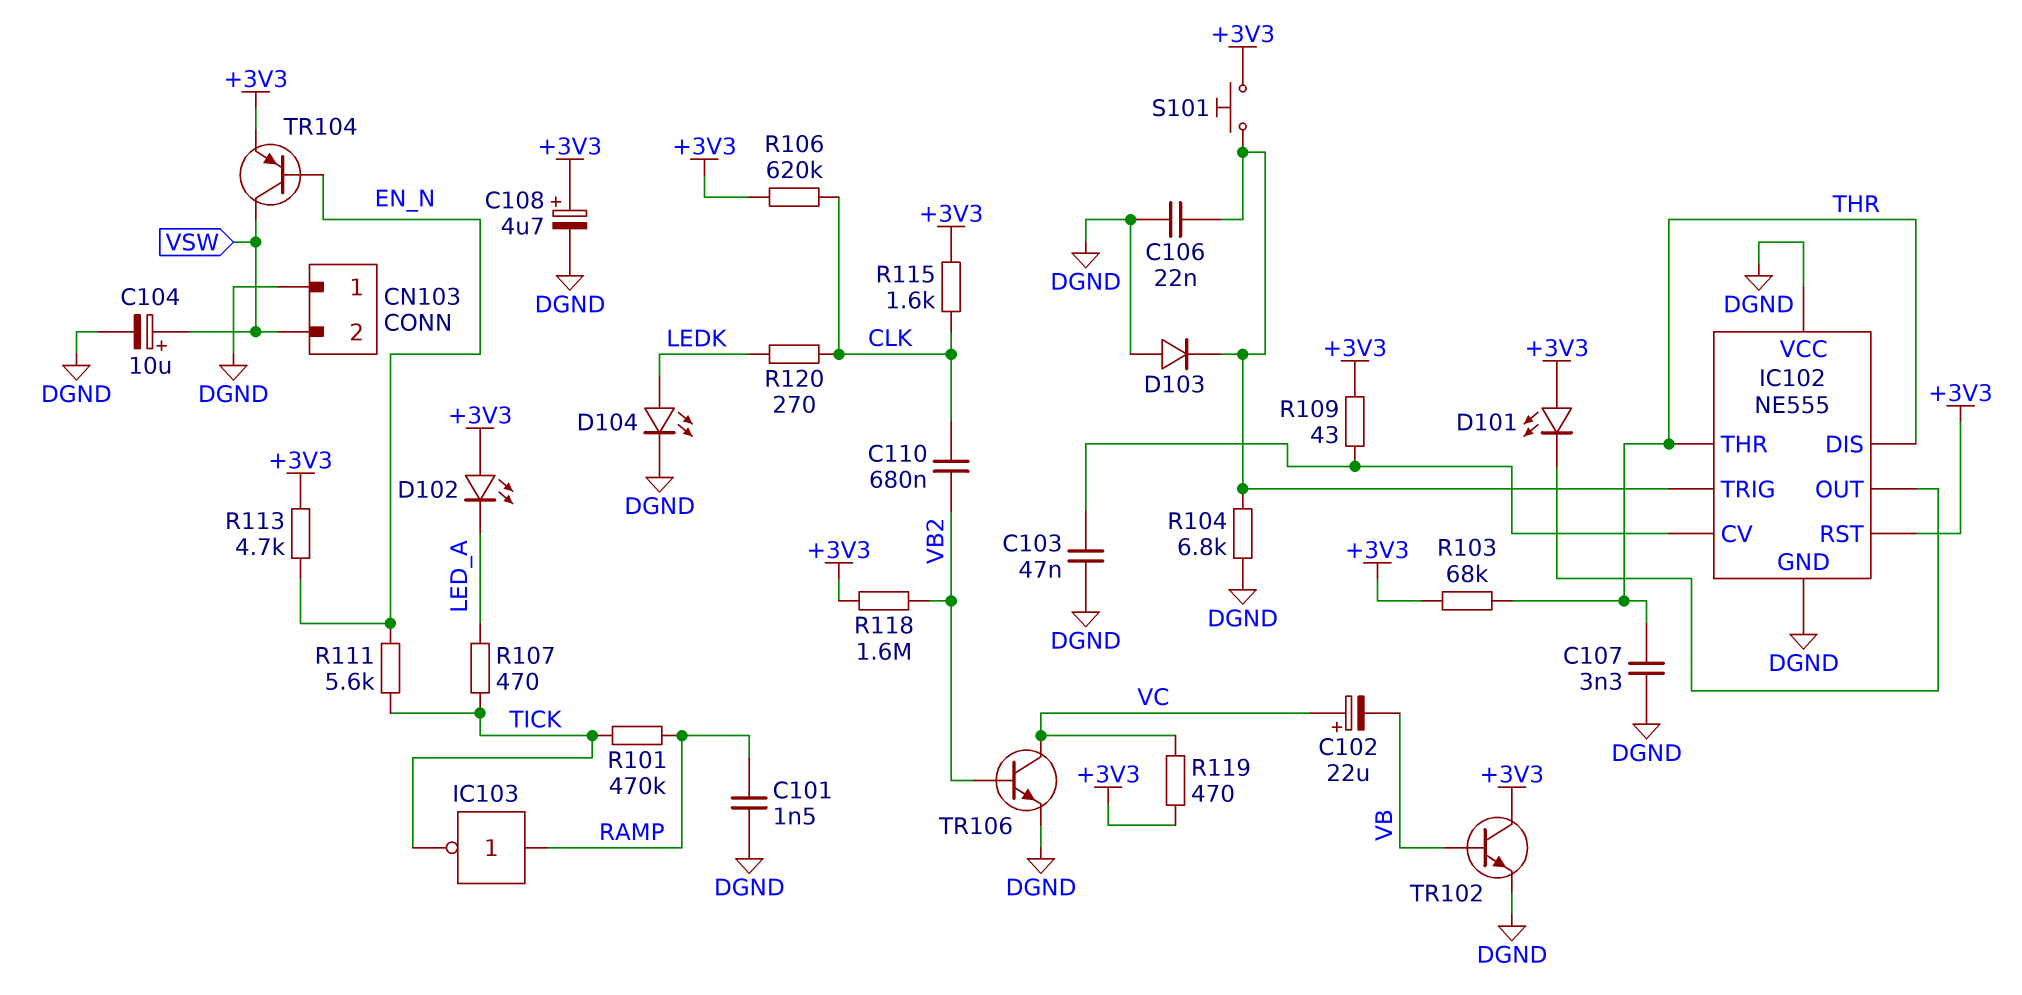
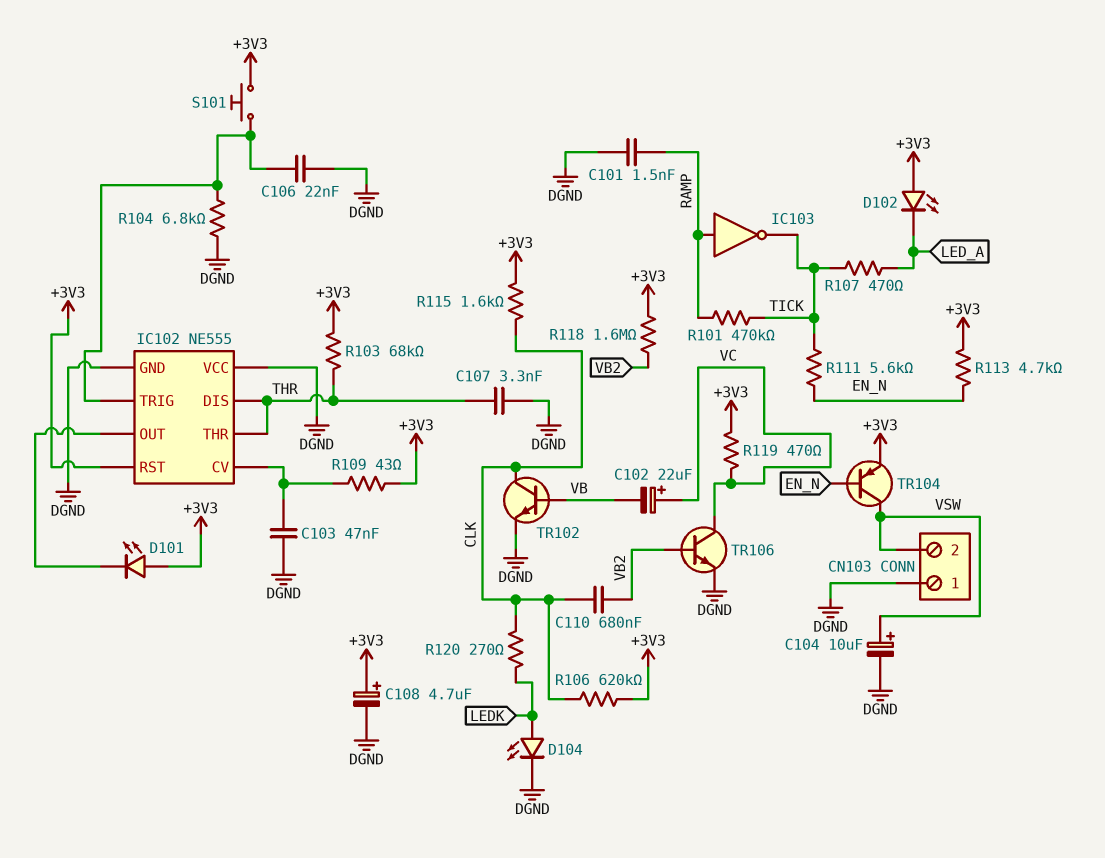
D103: diode (A DGND, K IC102/TRIG) -> none
TR102: NPN (B VB, C +3V3, E DGND) -> NPN (B VB, C CLK, E DGND)

